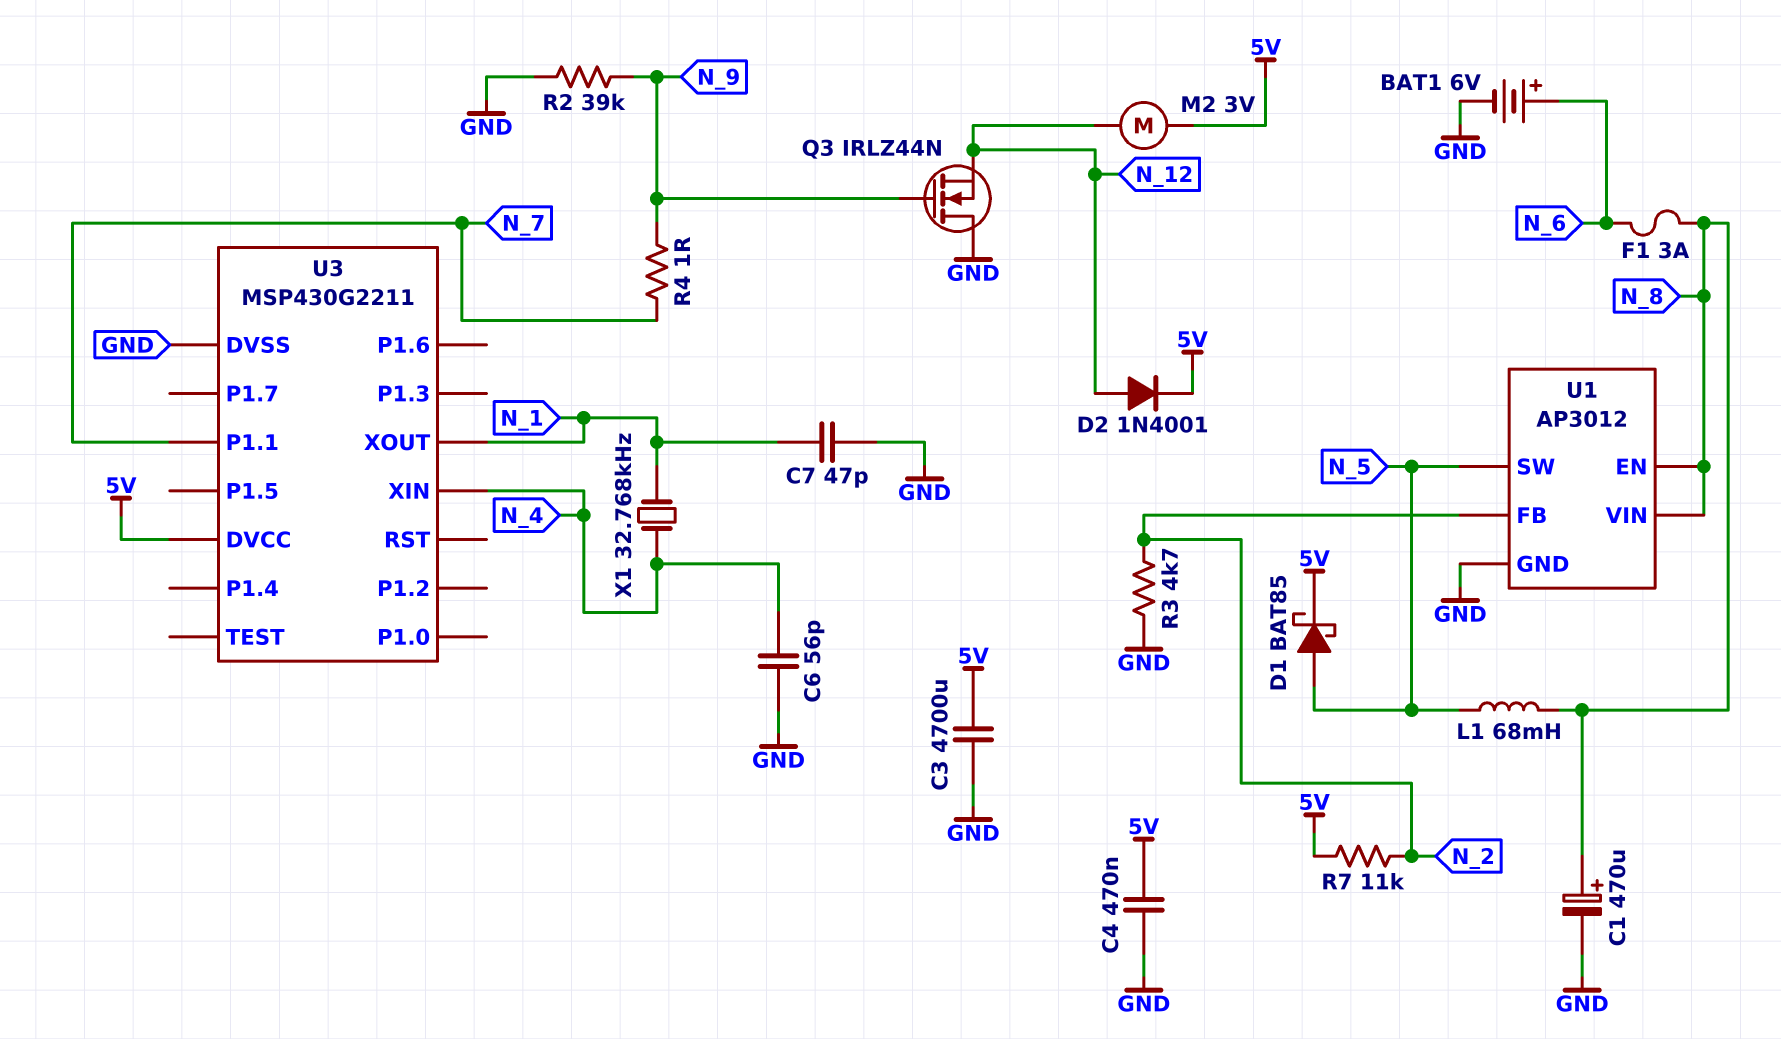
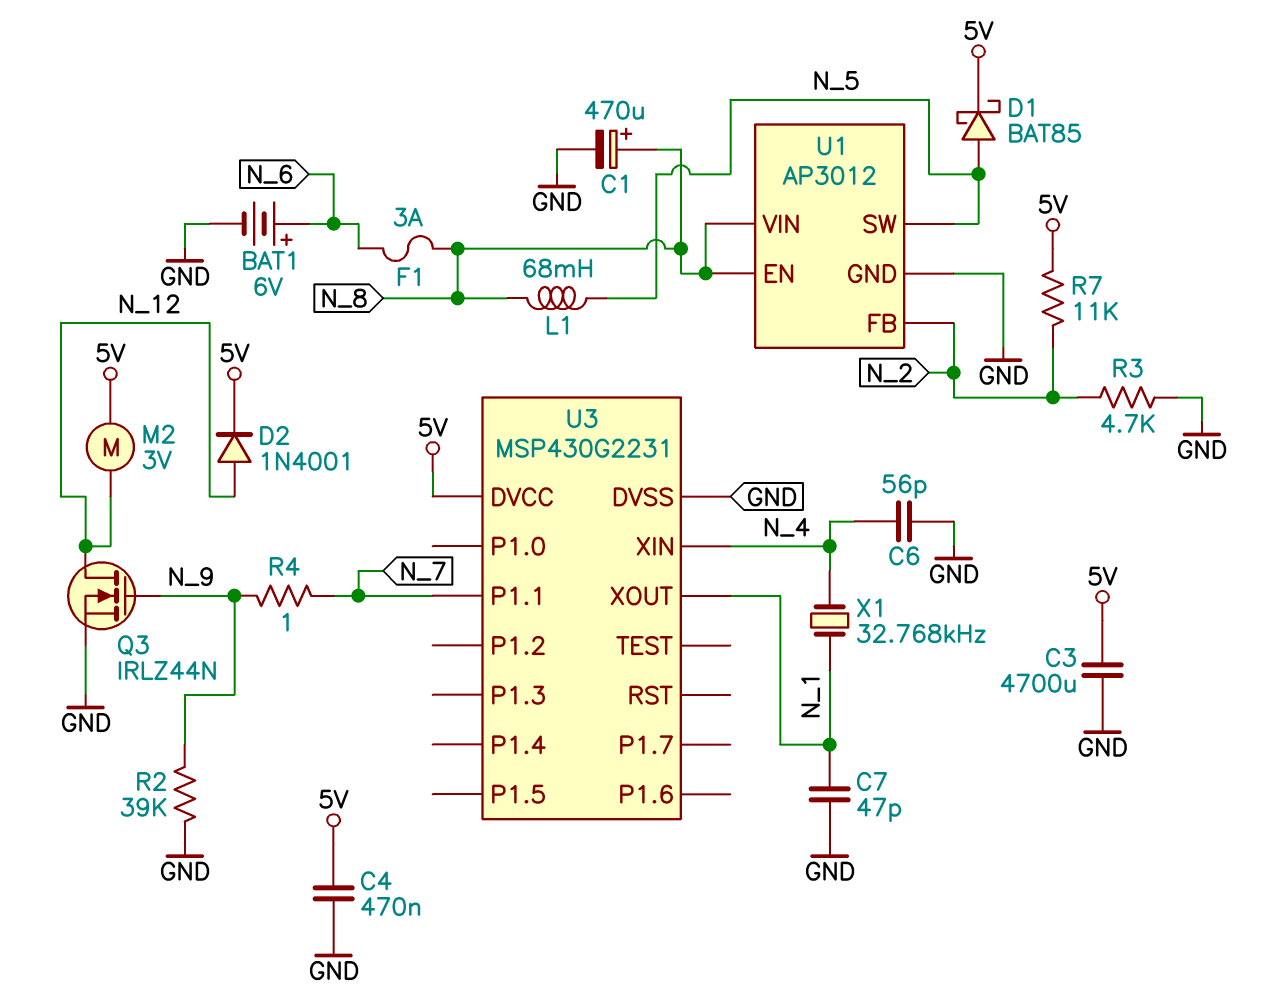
Q3: NMOS IRLZ44N (G N_9, D GND, S N_12) -> NMOS IRLZ44N (G N_9, D N_12, S GND)
U3: MSP430G2211 -> MSP430G2231

